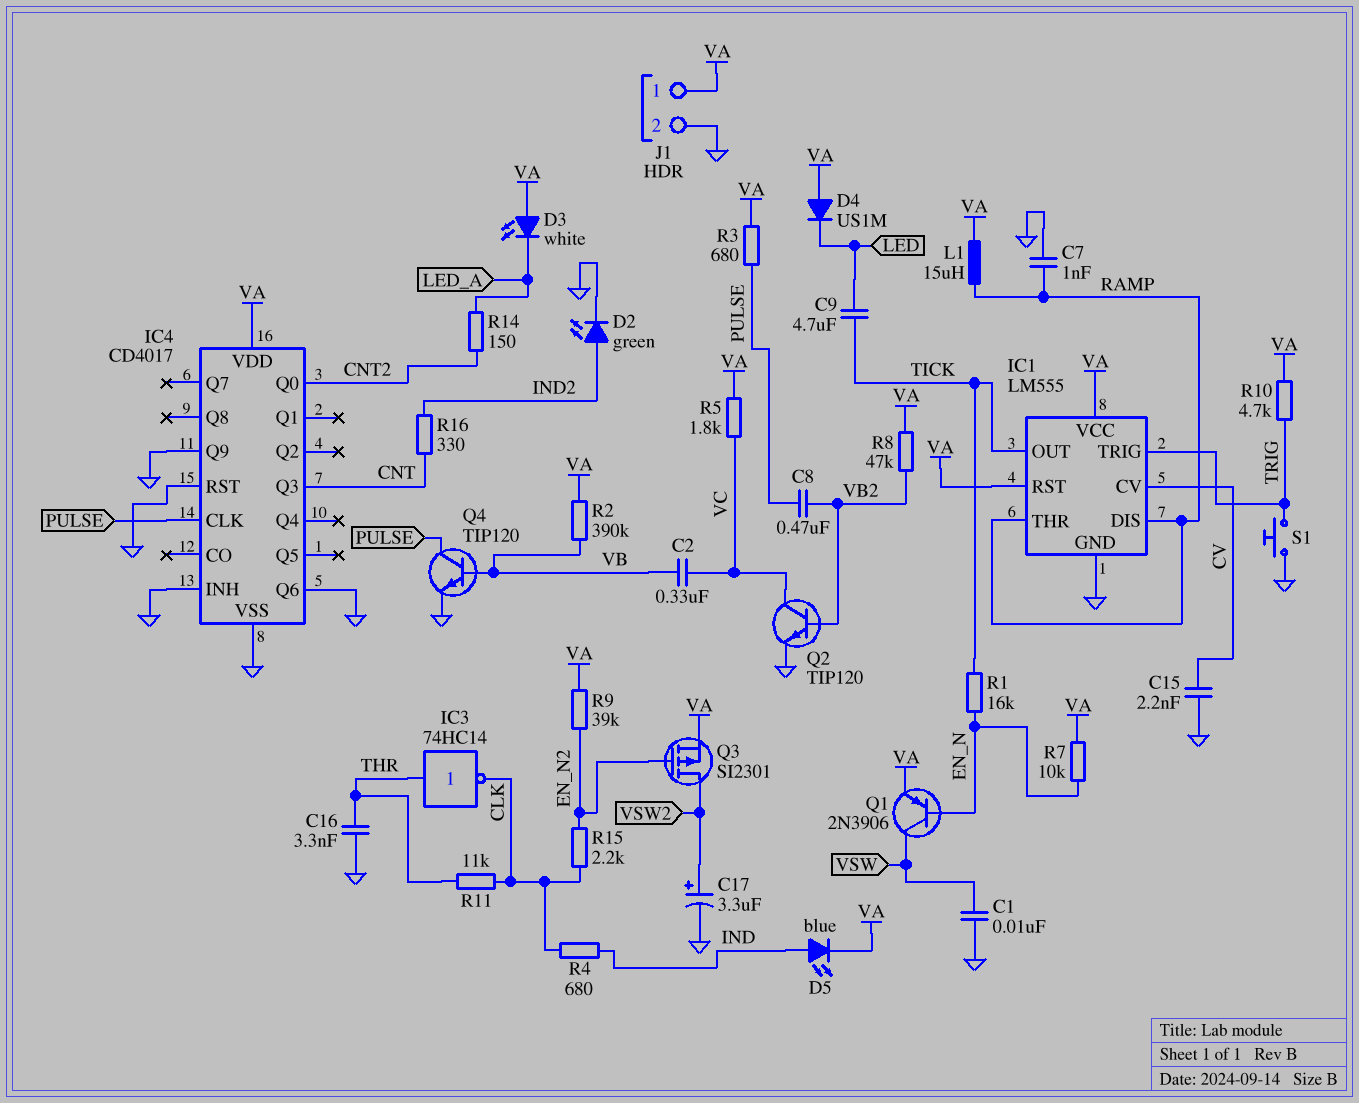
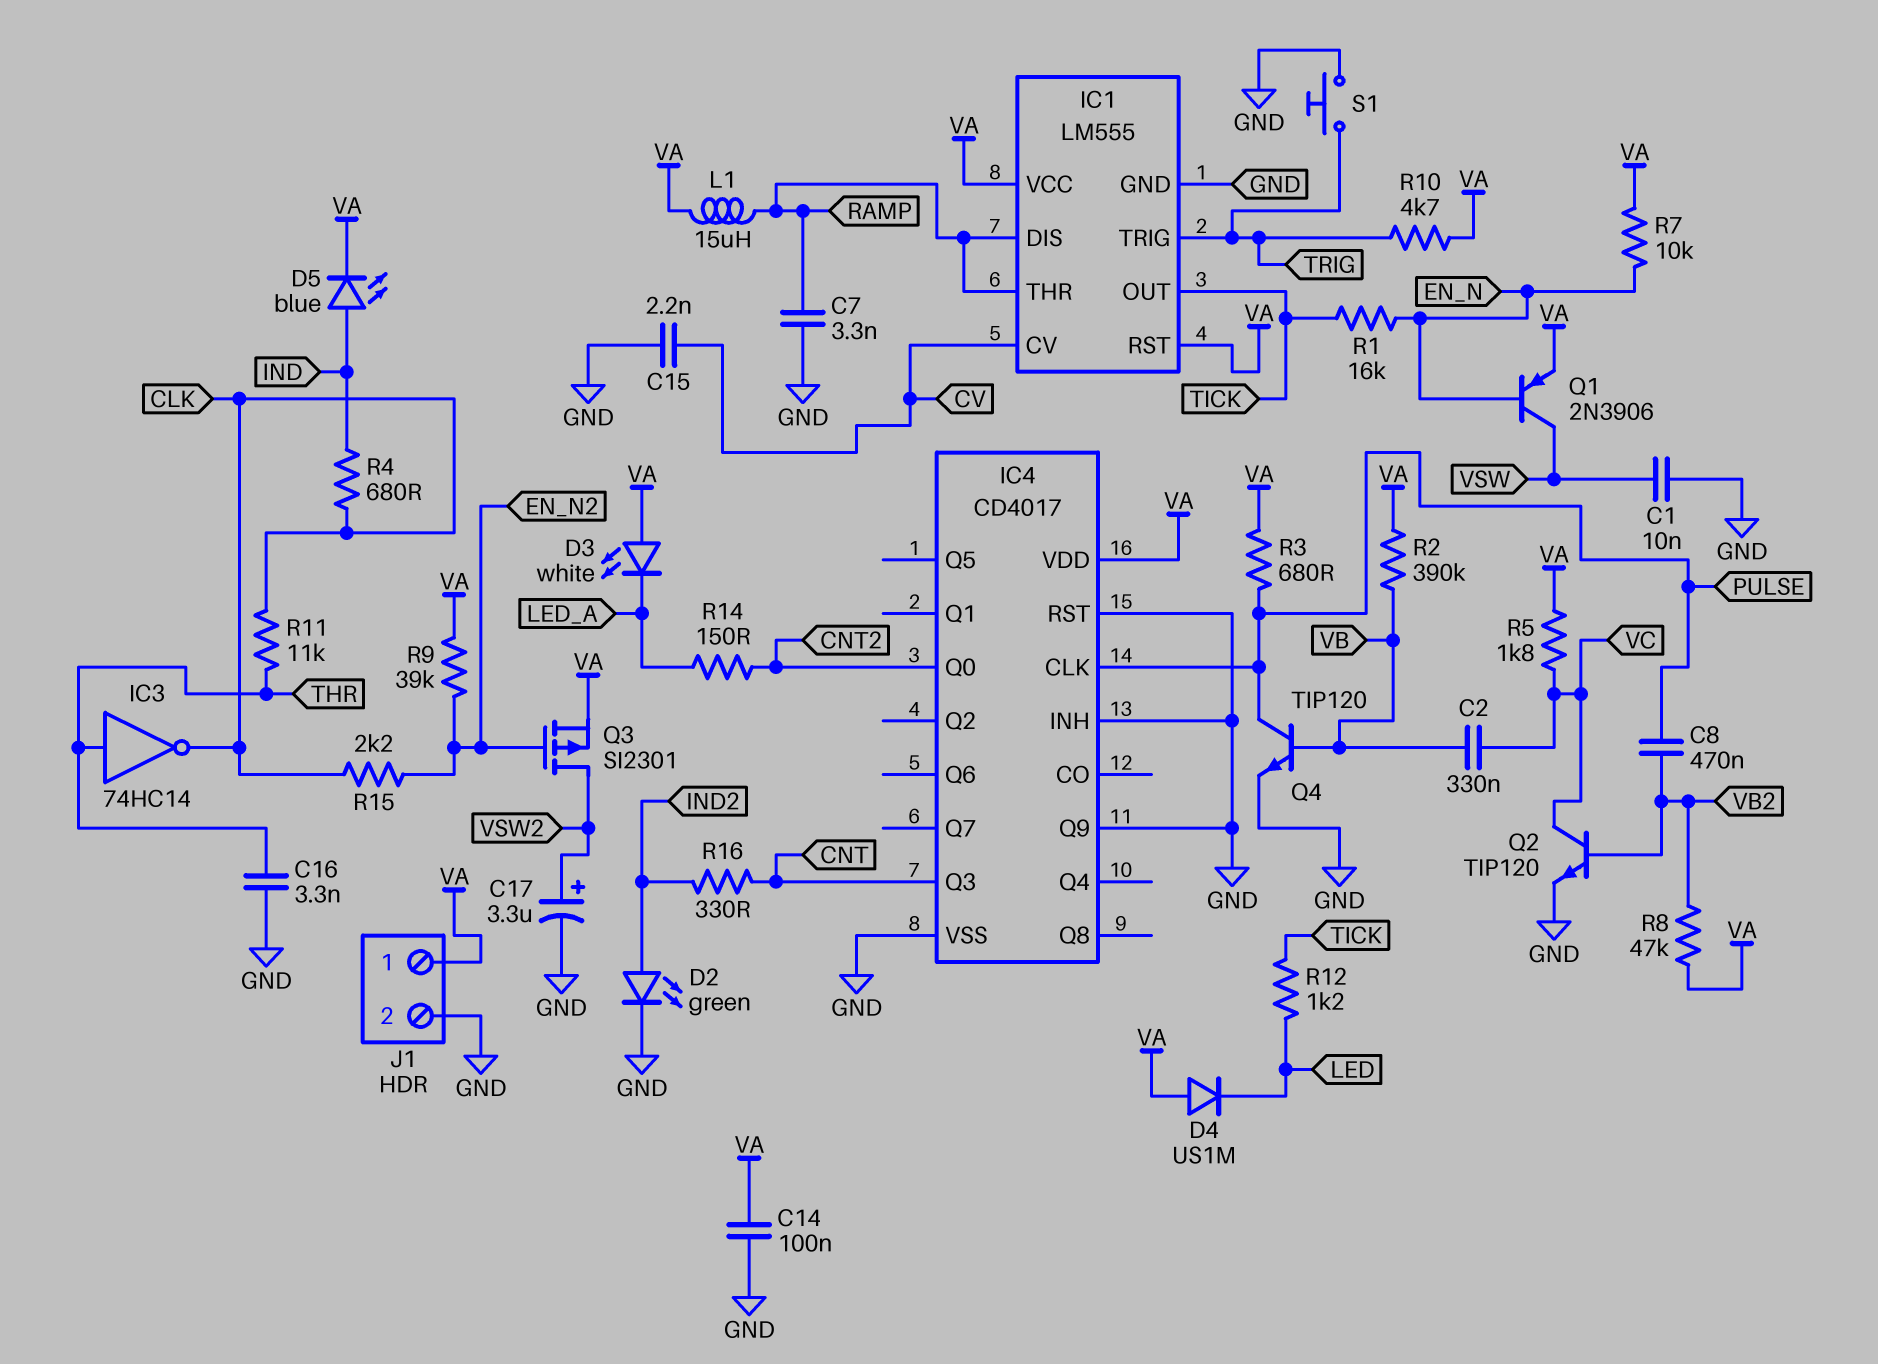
C7: 1nF (GND, RAMP) -> 3.3nF (GND, RAMP)
C9: 4.7uF (LED, TICK) -> none
C14: none -> 100nF (GND, VA)
IC4 pin Q6: GND -> none
R12: none -> 1.2k (LED, TICK)

